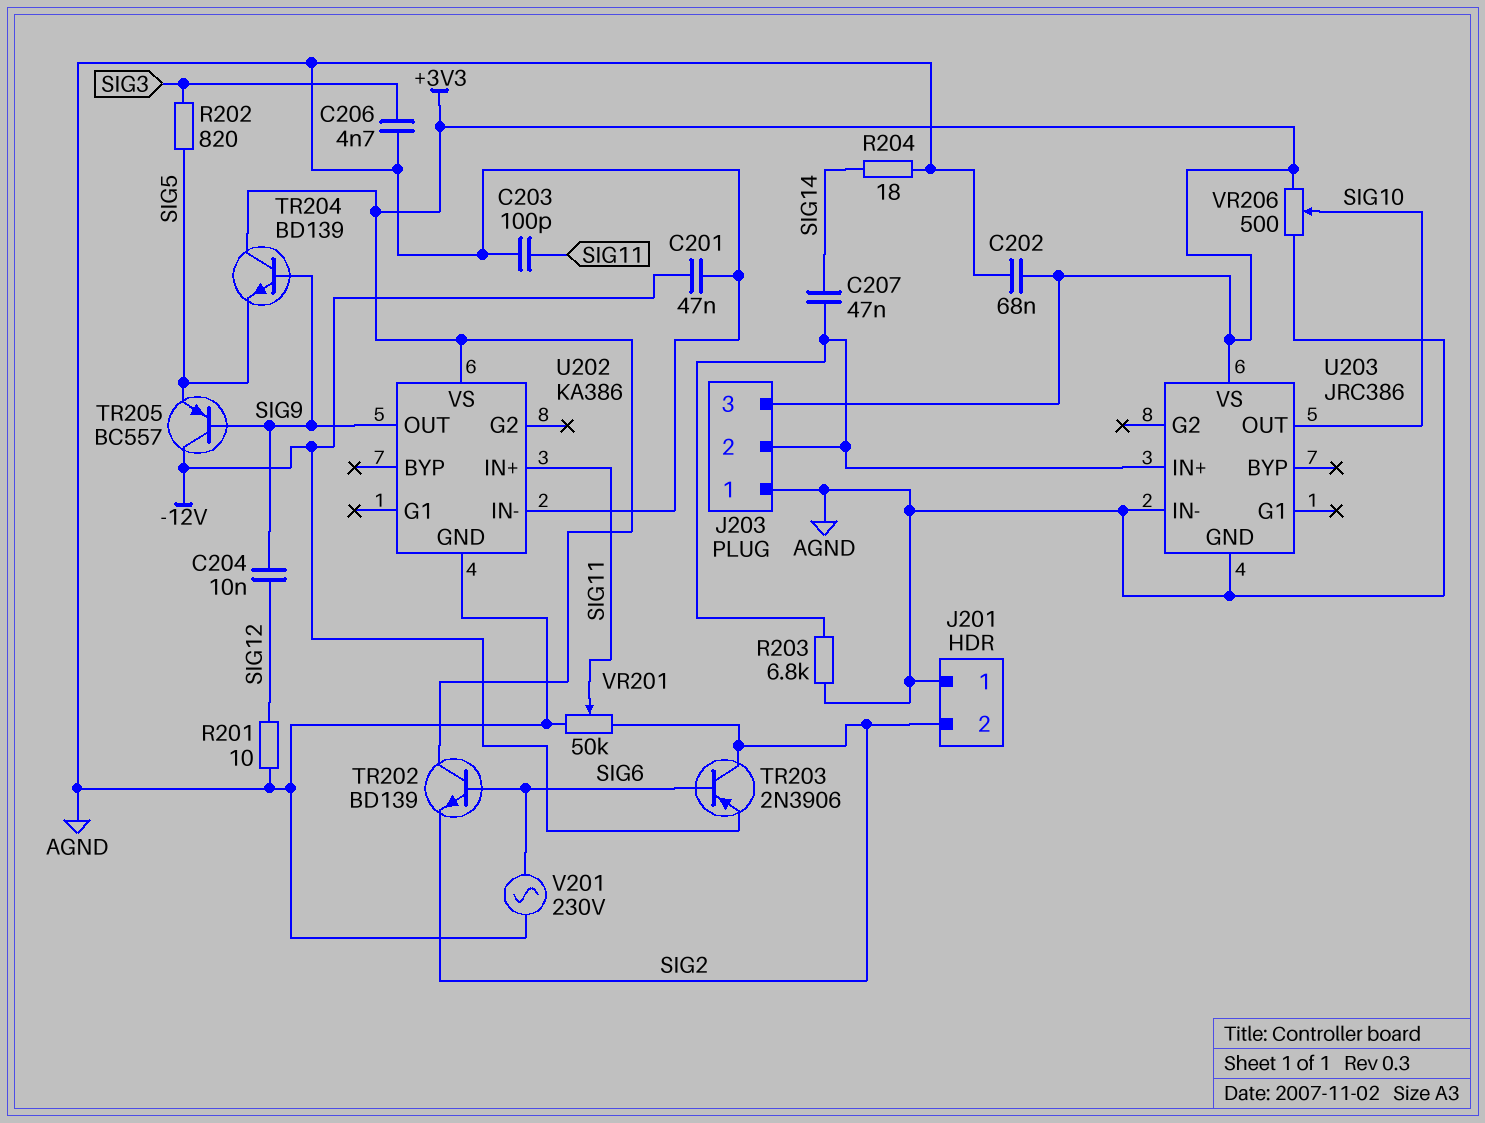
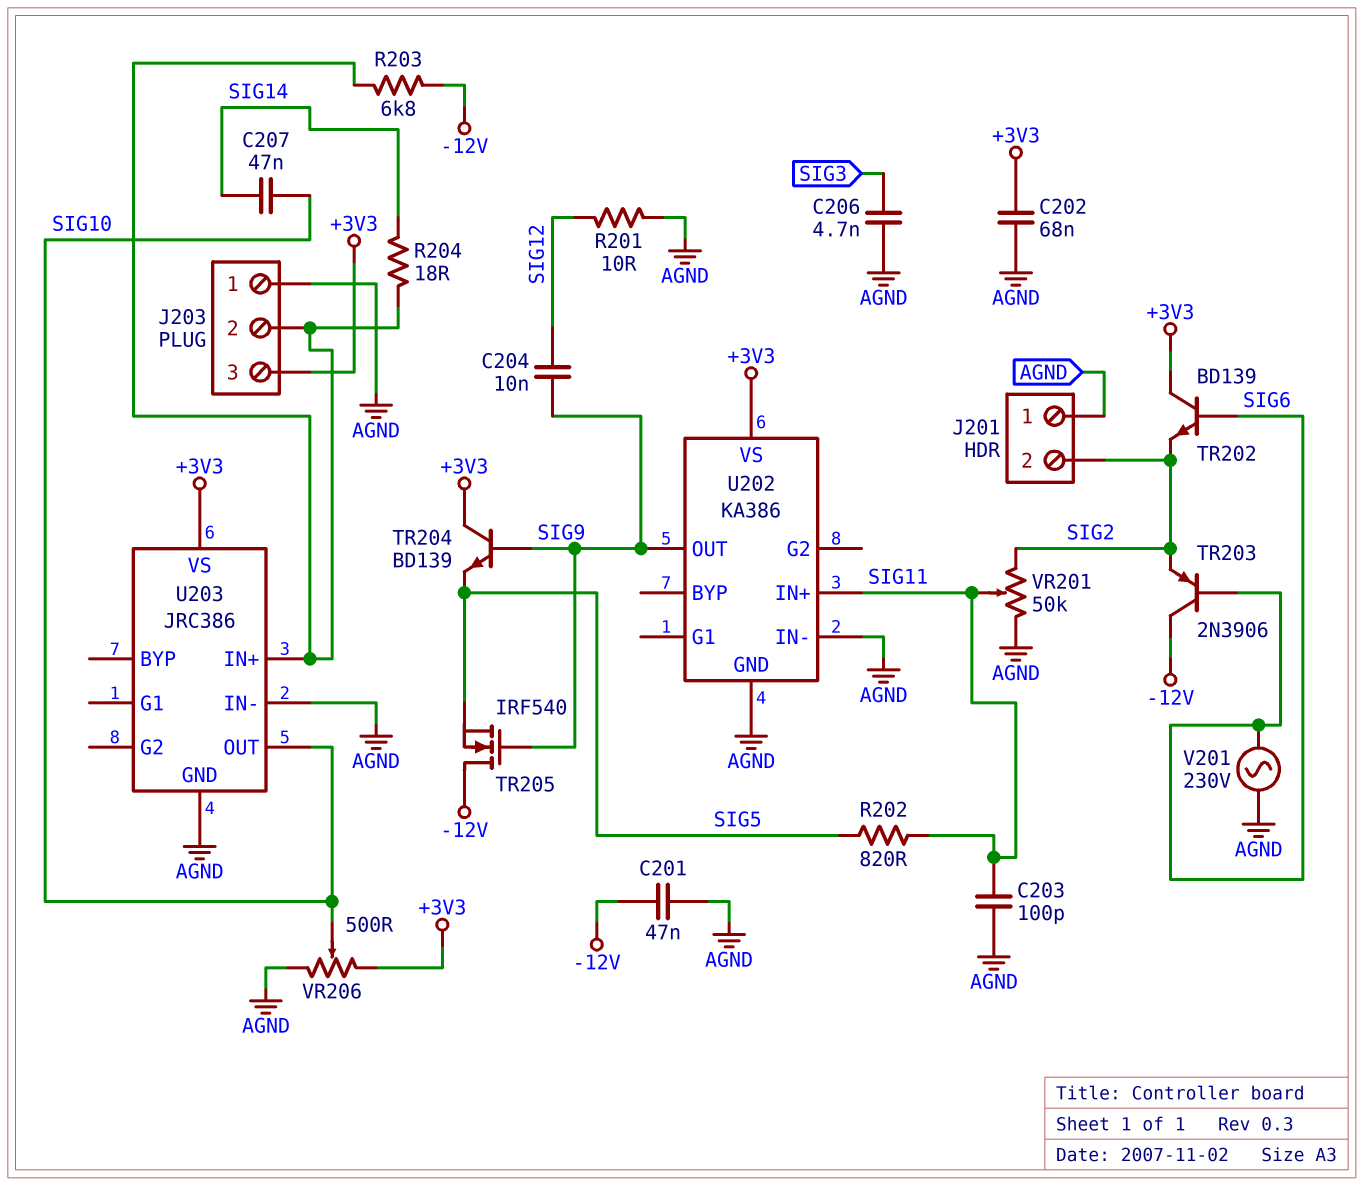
C207: 47nF (J203/2, SIG14) -> 47nF (SIG10, SIG14)
R202: 820 (SIG3, SIG5) -> 820 (SIG5, SIG11)
R203: 6.8k (AGND, J203/2) -> 6.8k (-12V, J203/2)
R204: 18 (AGND, SIG14) -> 18 (J203/2, SIG14)
TR203: PNP 2N3906 (B SIG6, C SIG2, E -12V) -> PNP 2N3906 (B SIG6, C -12V, E SIG2)
TR205: PNP BC557 (B SIG9, C -12V, E SIG5) -> NMOS IRF540 (G SIG9, D -12V, S SIG5)

